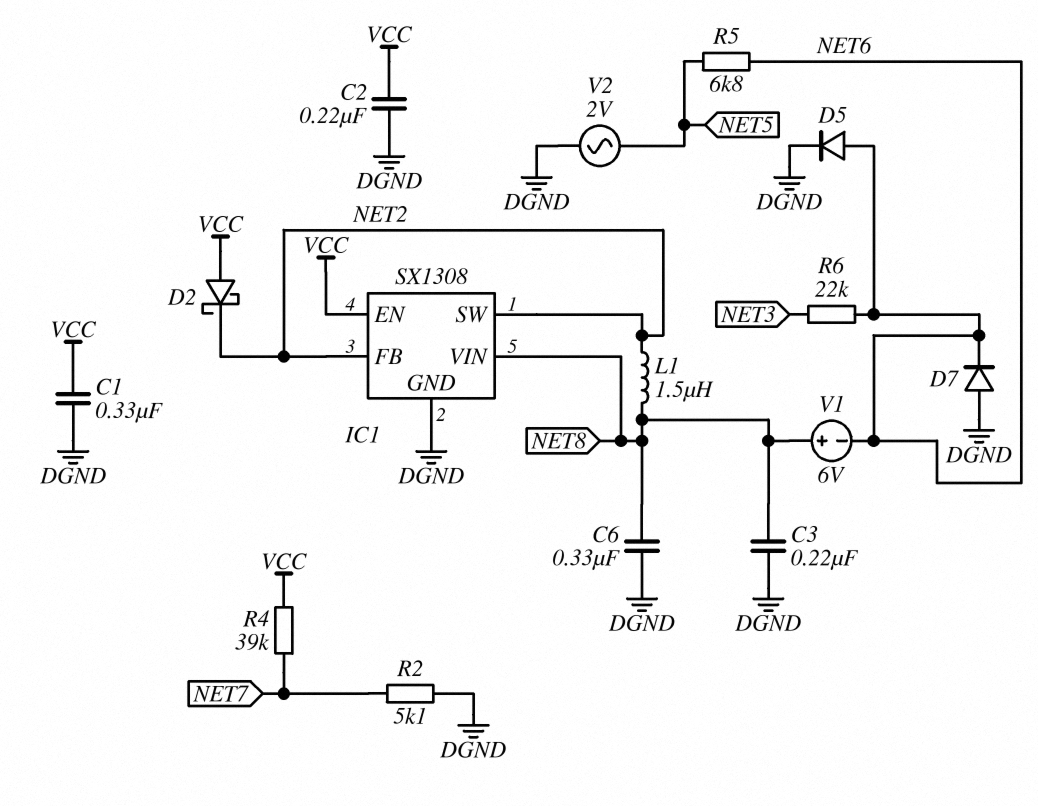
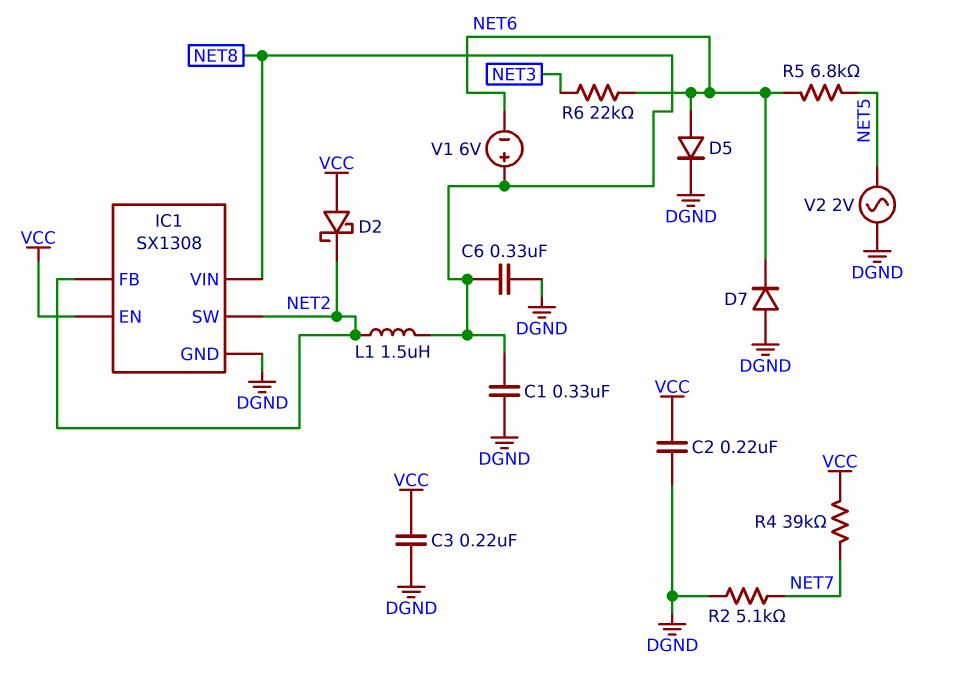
C1: 330nF (DGND, VCC) -> 330nF (DGND, NET8)
C3: 220nF (DGND, NET8) -> 220nF (DGND, VCC)

